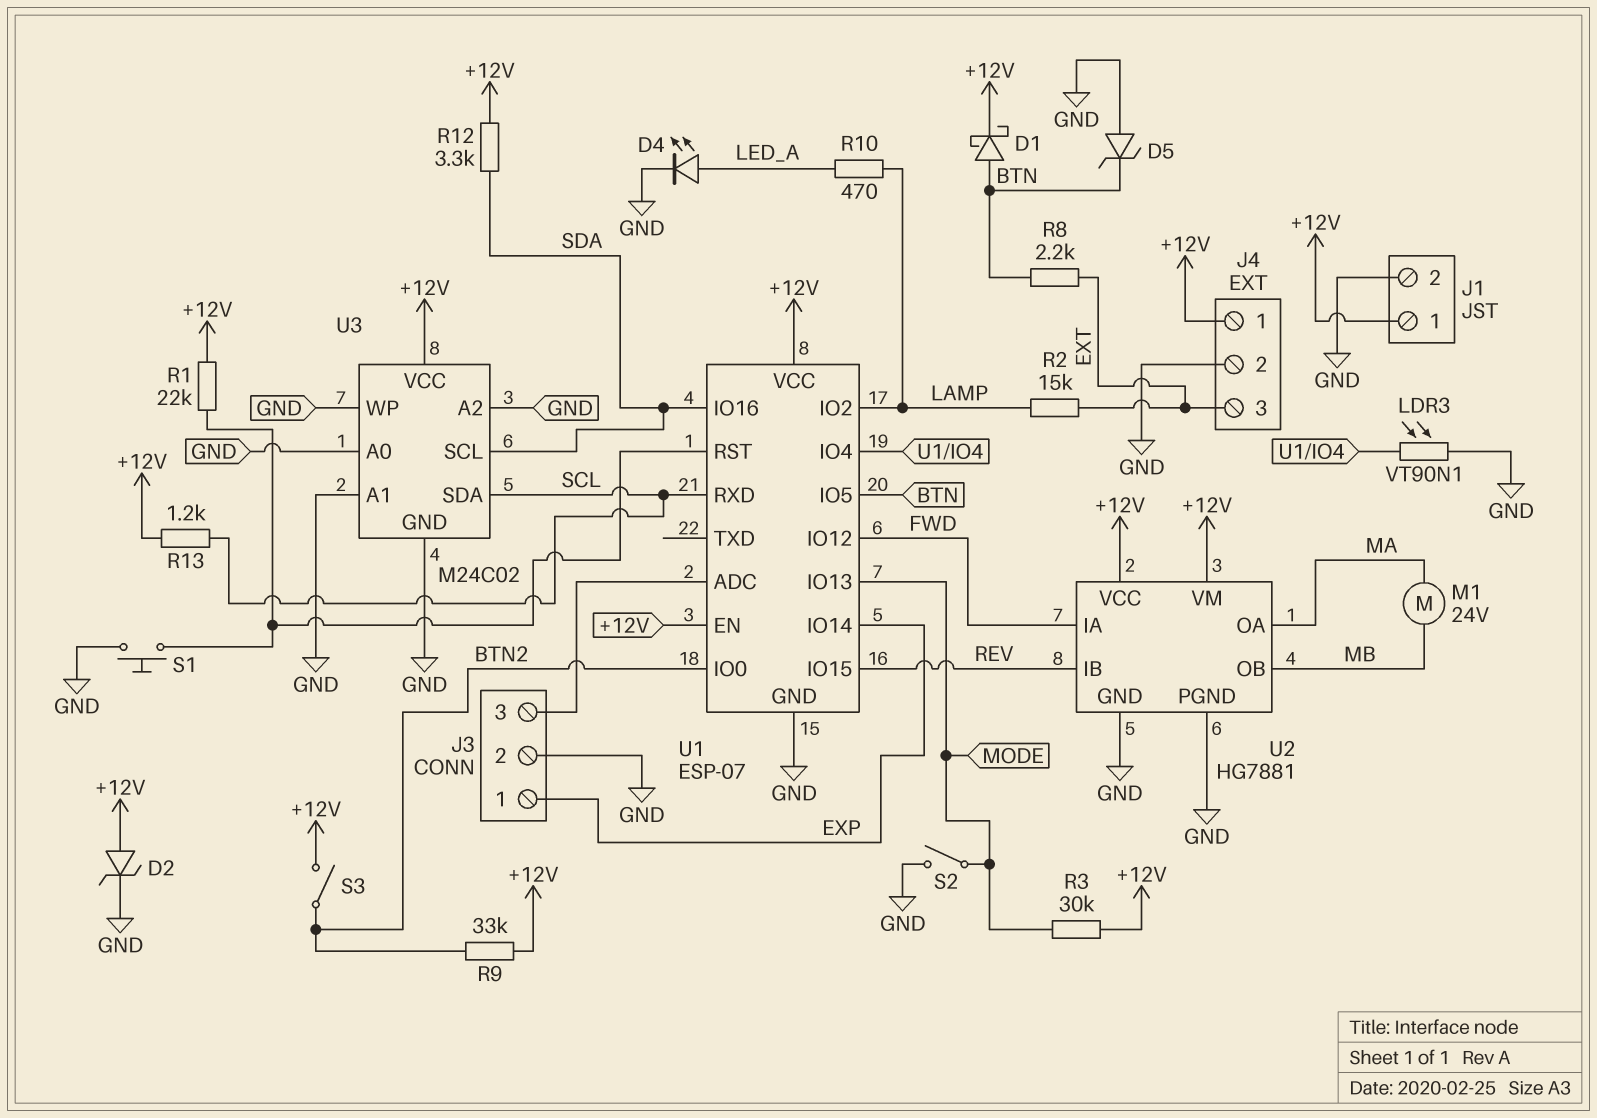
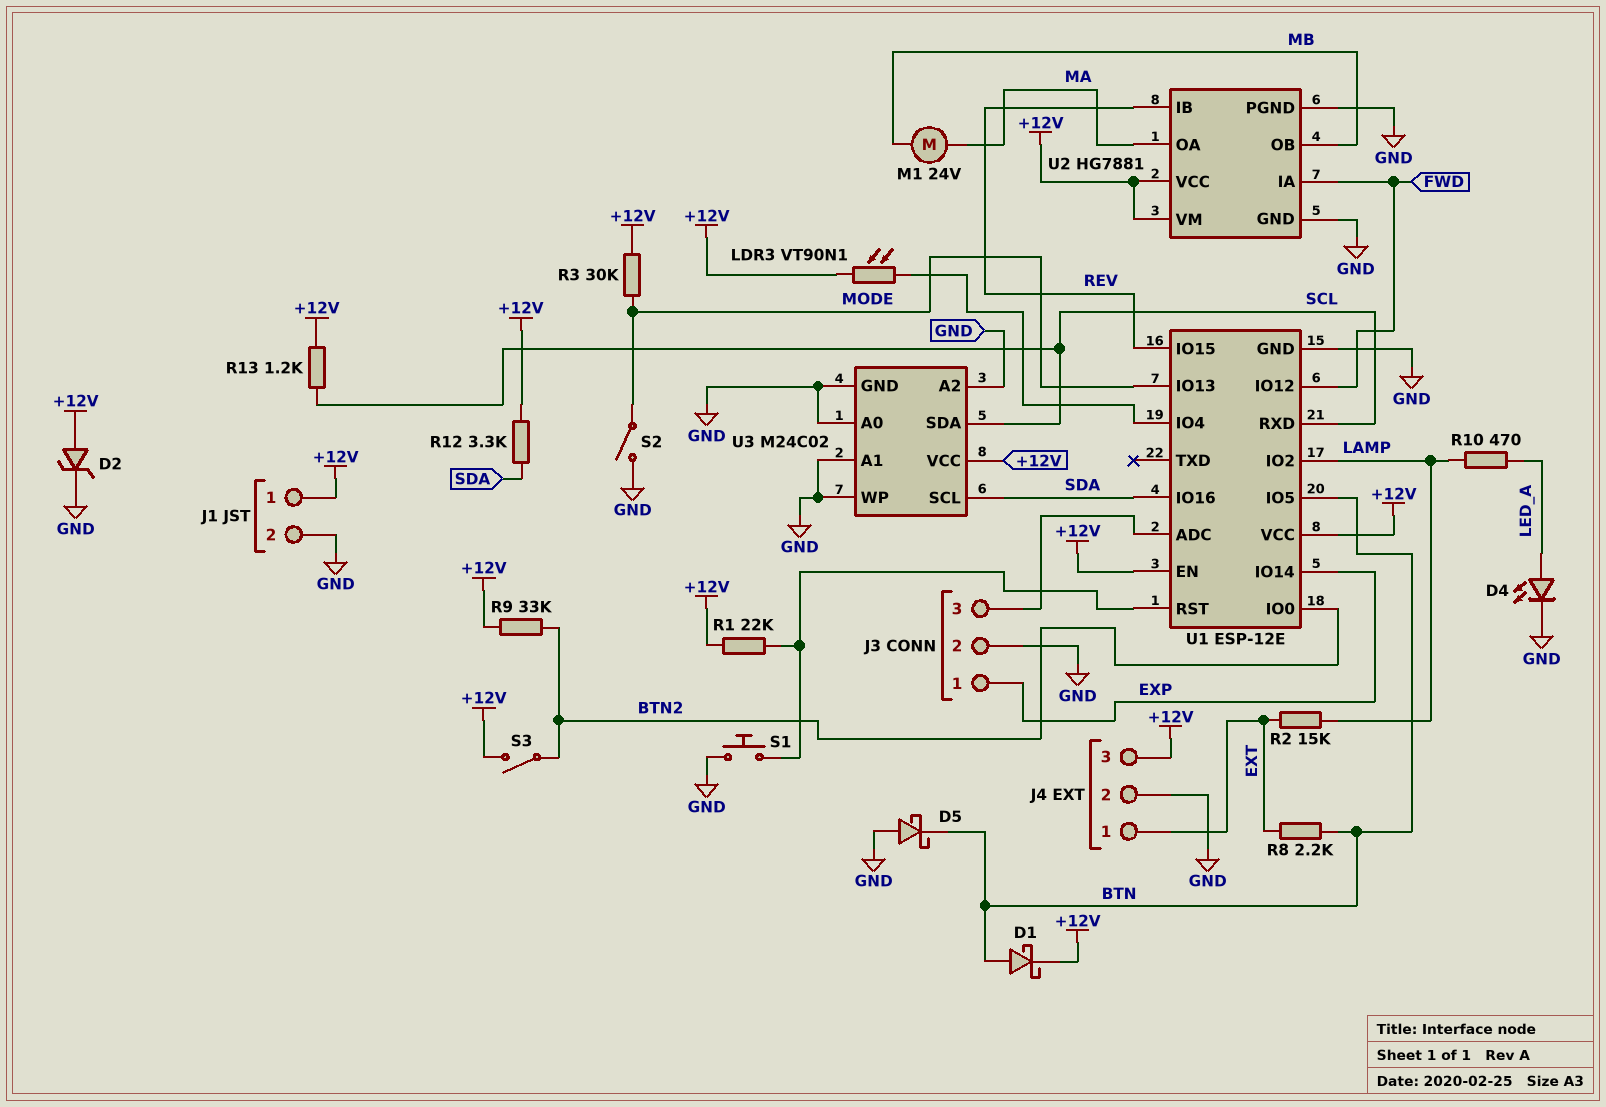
D5: zener (A GND, K BTN) -> schottky (A GND, K BTN)
J4 pin 1: +12V -> EXT
J4 pin 3: EXT -> +12V
LDR3: VT90N1 (GND, U1/IO4) -> VT90N1 (+12V, U1/IO4)
U1: ESP-07 -> ESP-12E

